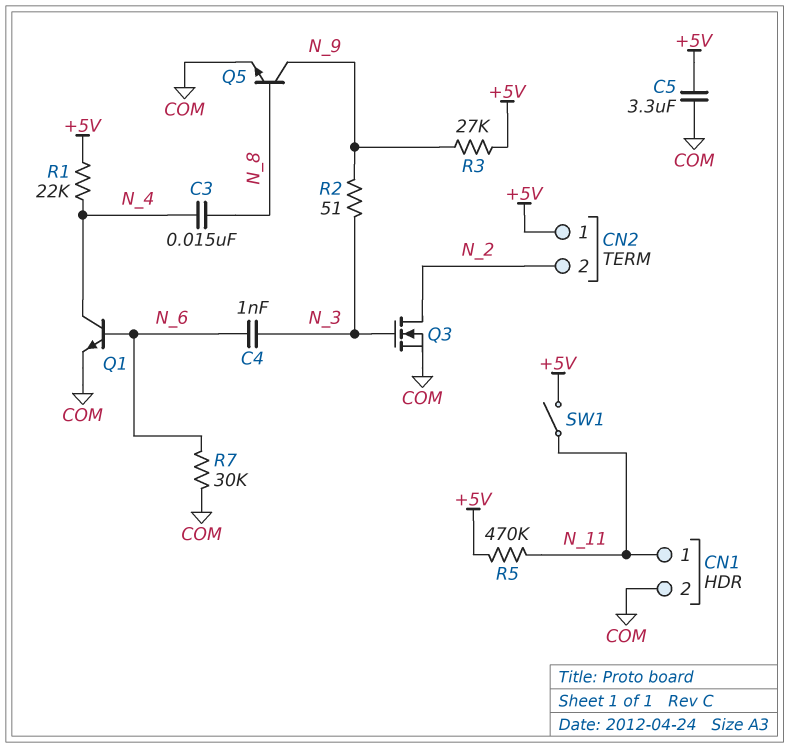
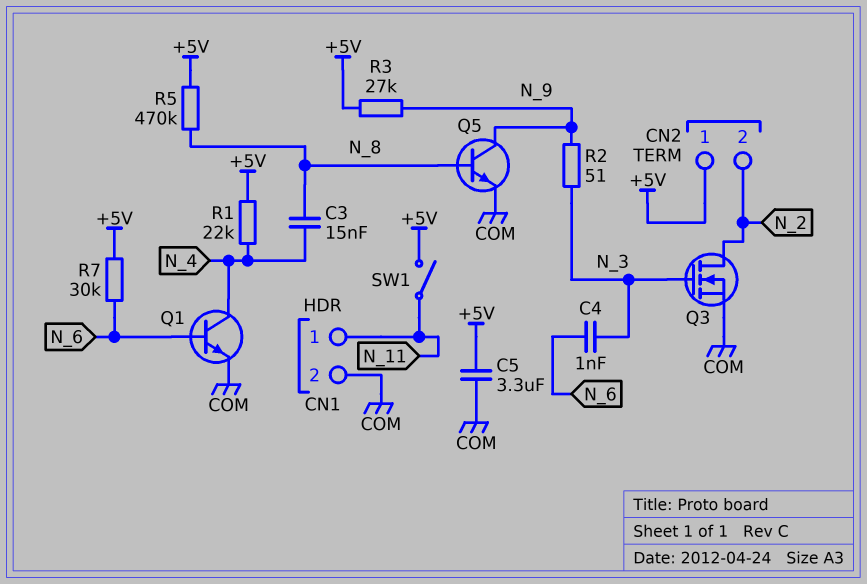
R5: 470k (+5V, N_11) -> 470k (+5V, N_8)
R7: 30k (COM, N_6) -> 30k (+5V, N_6)

